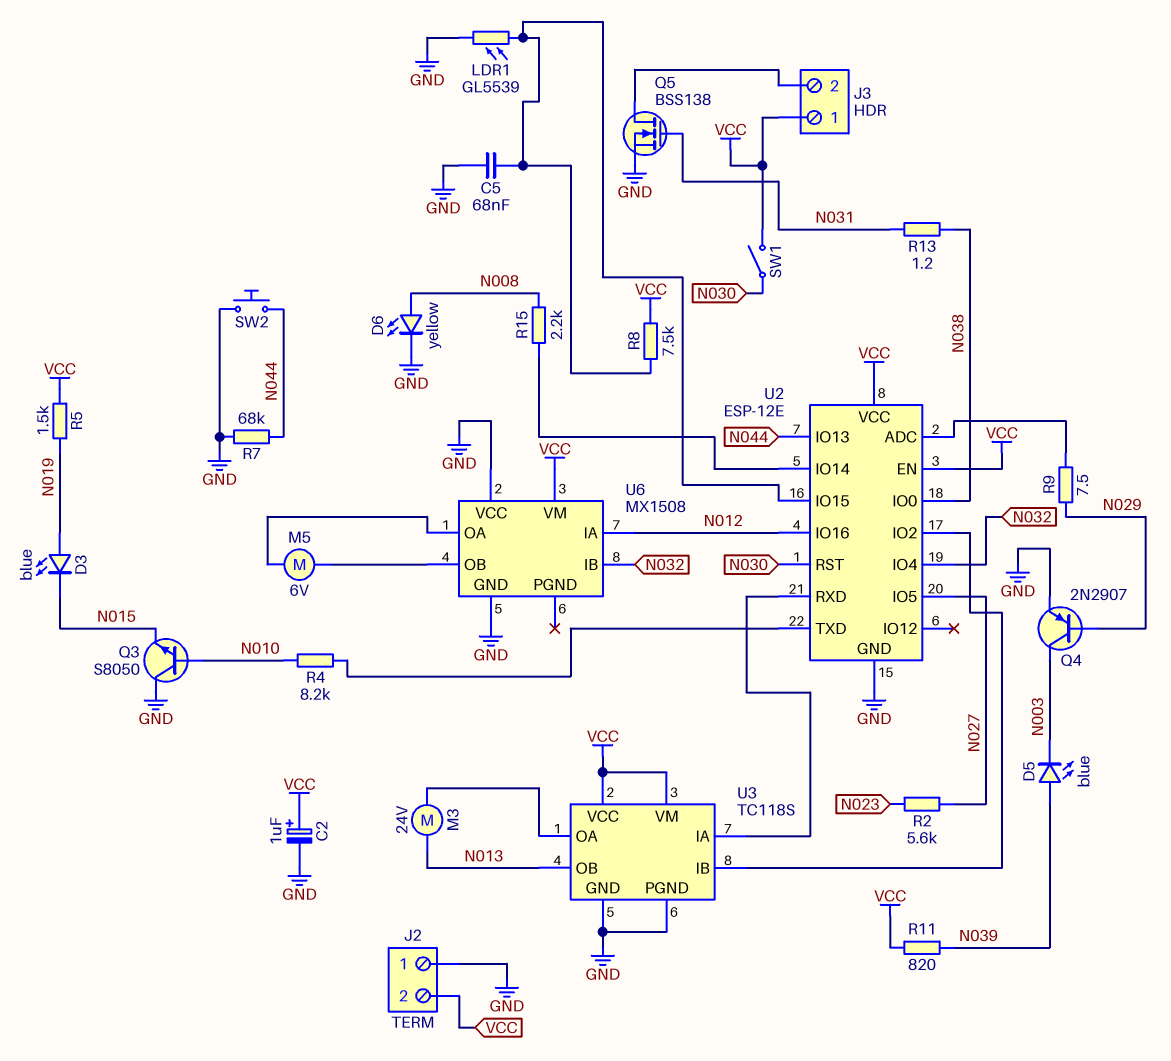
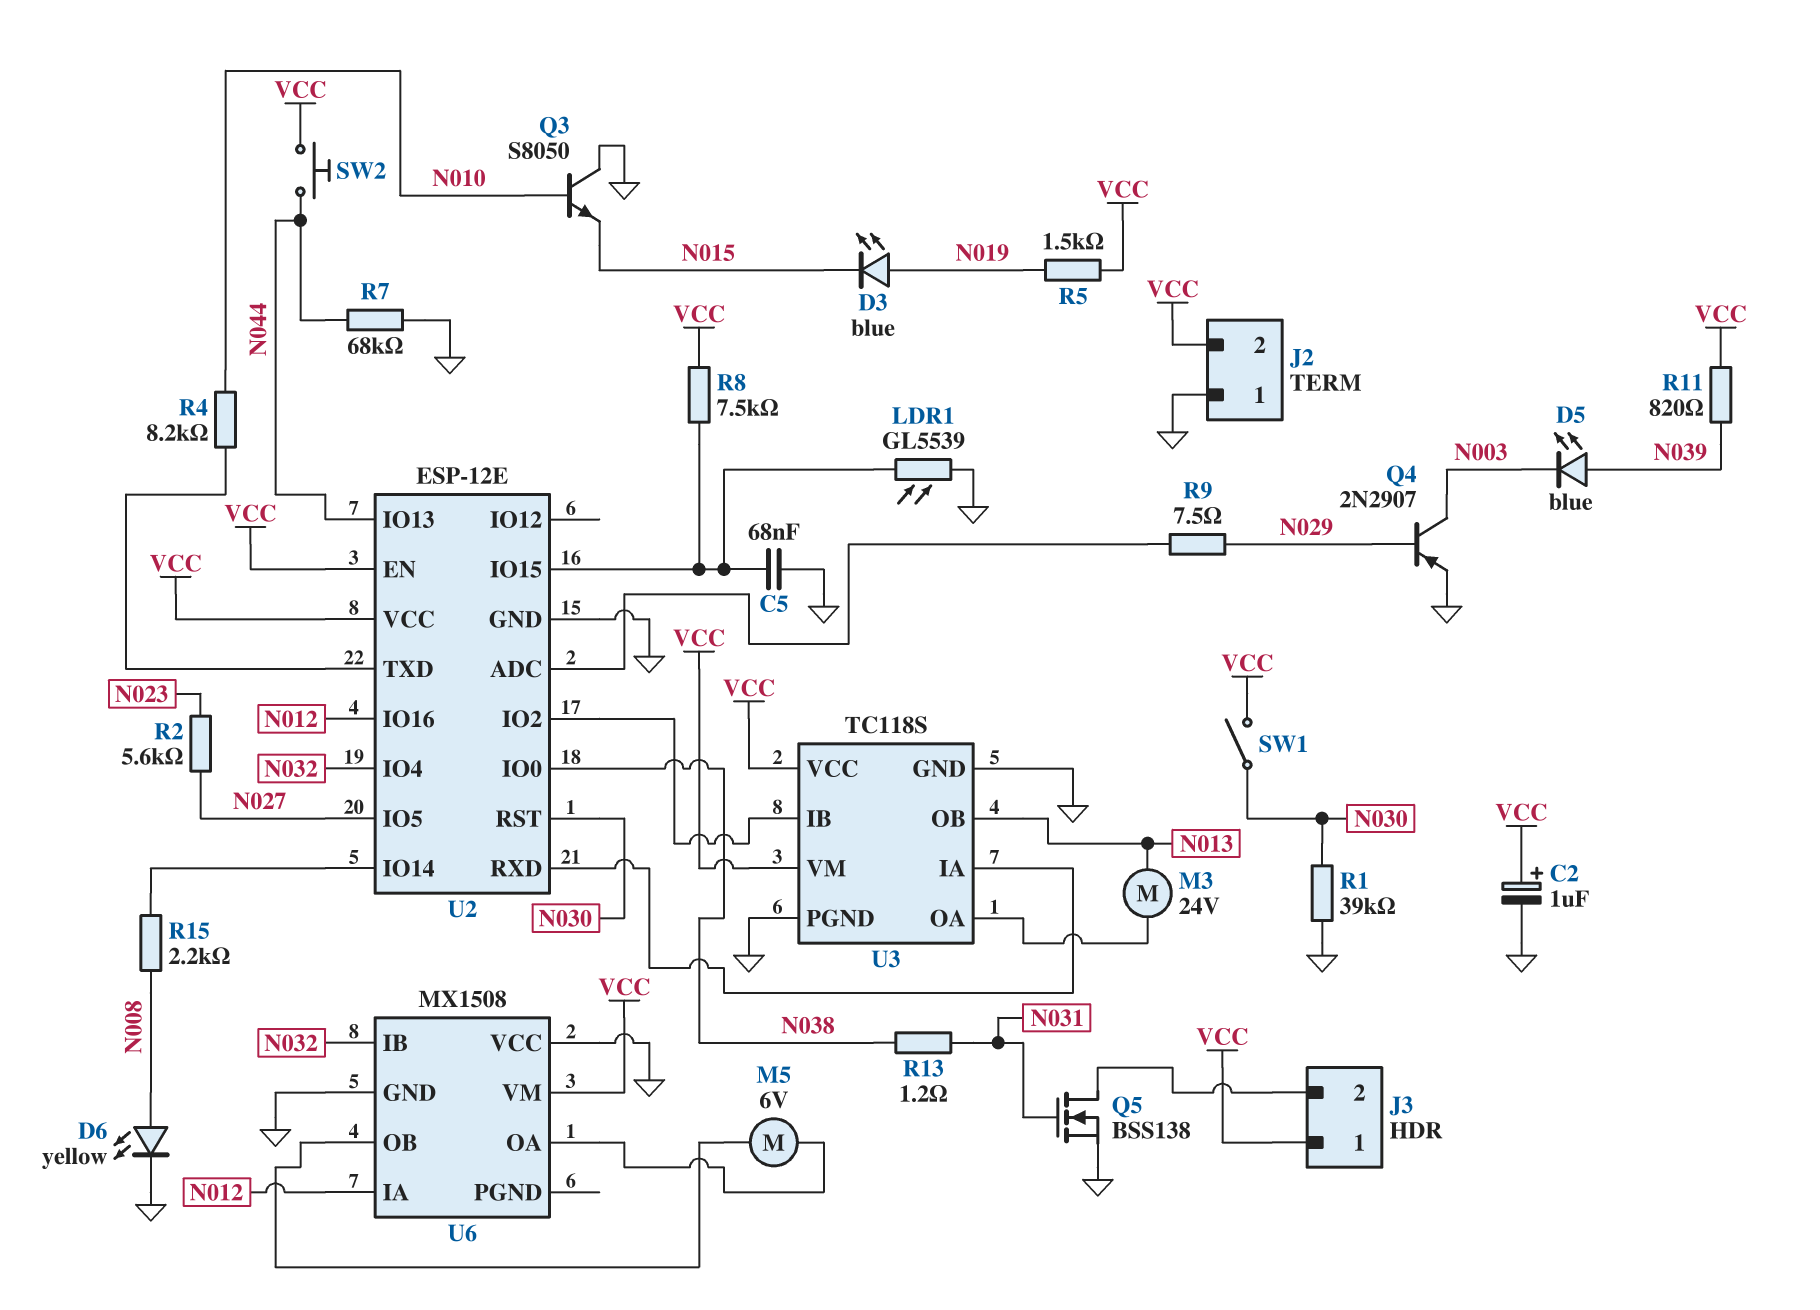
R1: none -> 39k (GND, N030)
SW2: button (GND, N044) -> button (N044, VCC)

